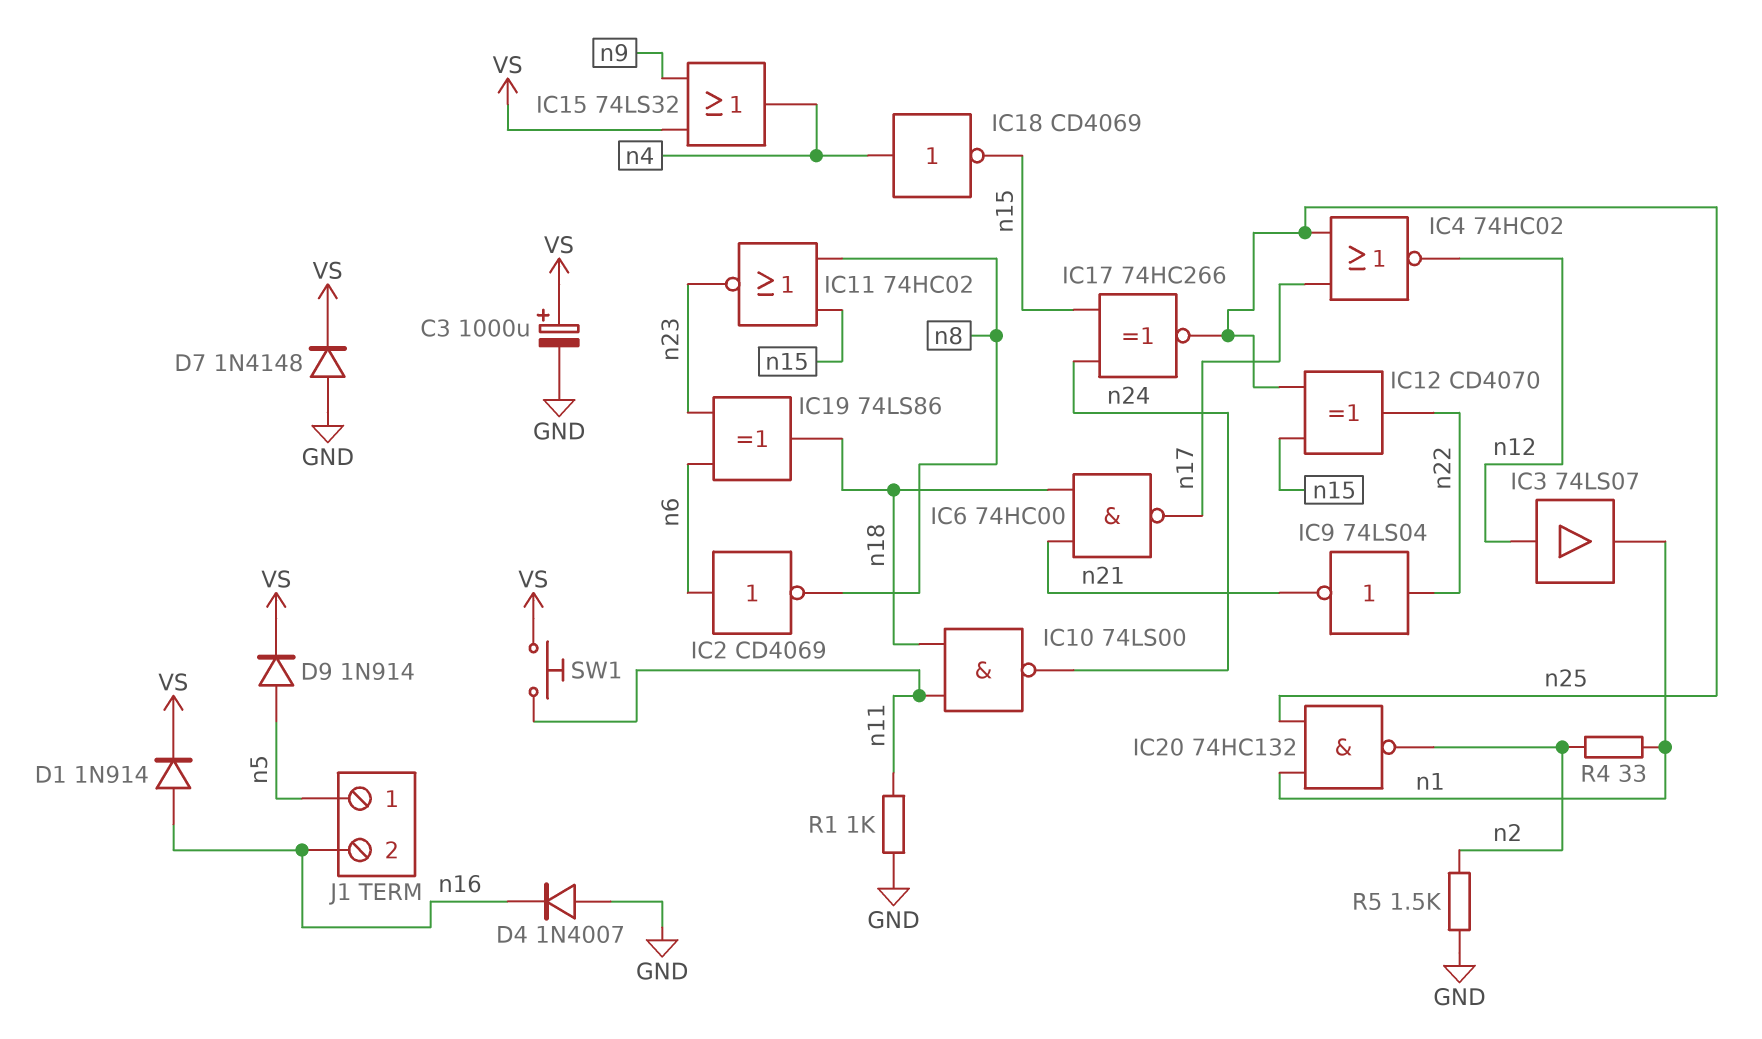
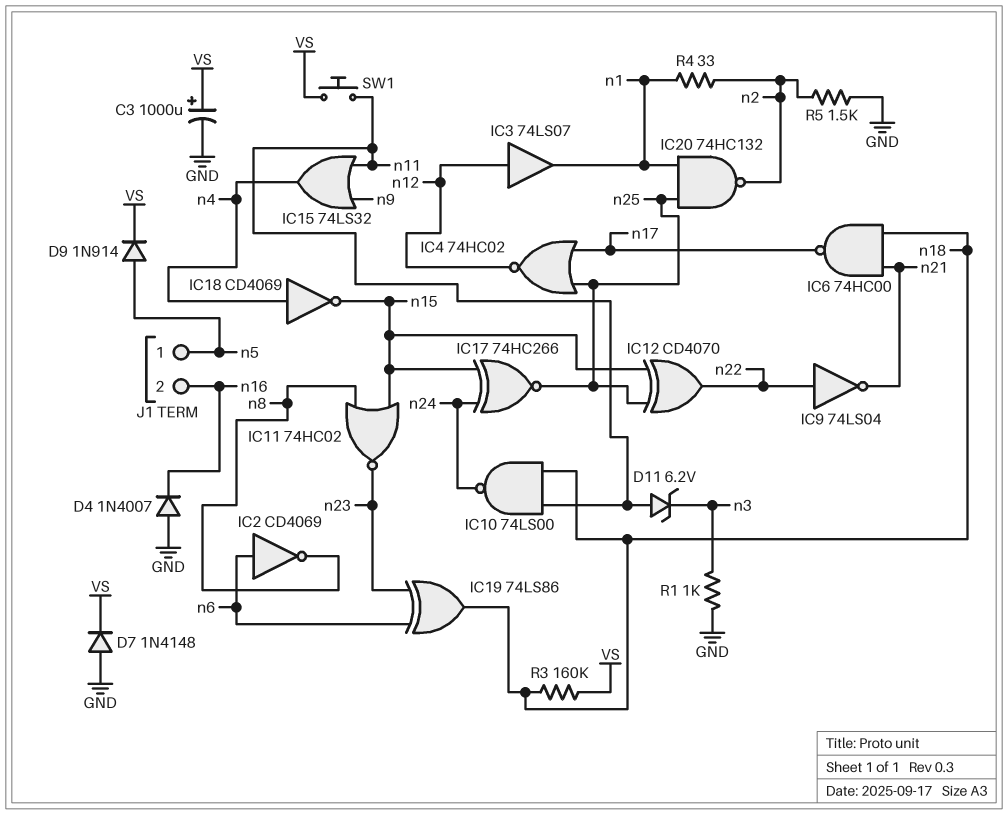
D1: diode 1N914 (A n16, K VS) -> none
D11: none -> zener 6.2V (A n11, K n3)
IC15: OR 74LS32 (in VS, in n9, out n4) -> OR 74LS32 (in n9, in n11, out n4)
R1: 1k (GND, n11) -> 1k (GND, n3)
R3: none -> 160k (VS, n18)

